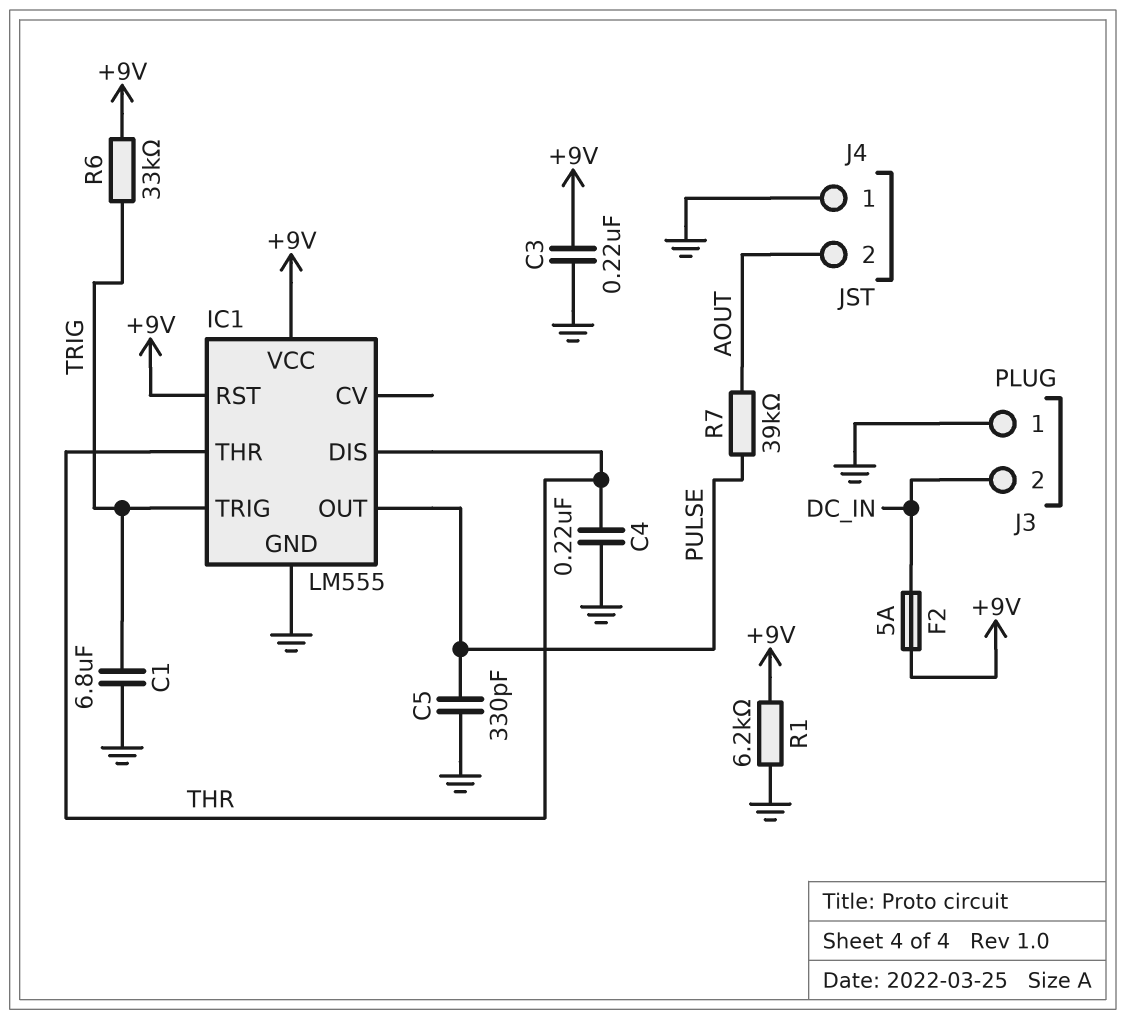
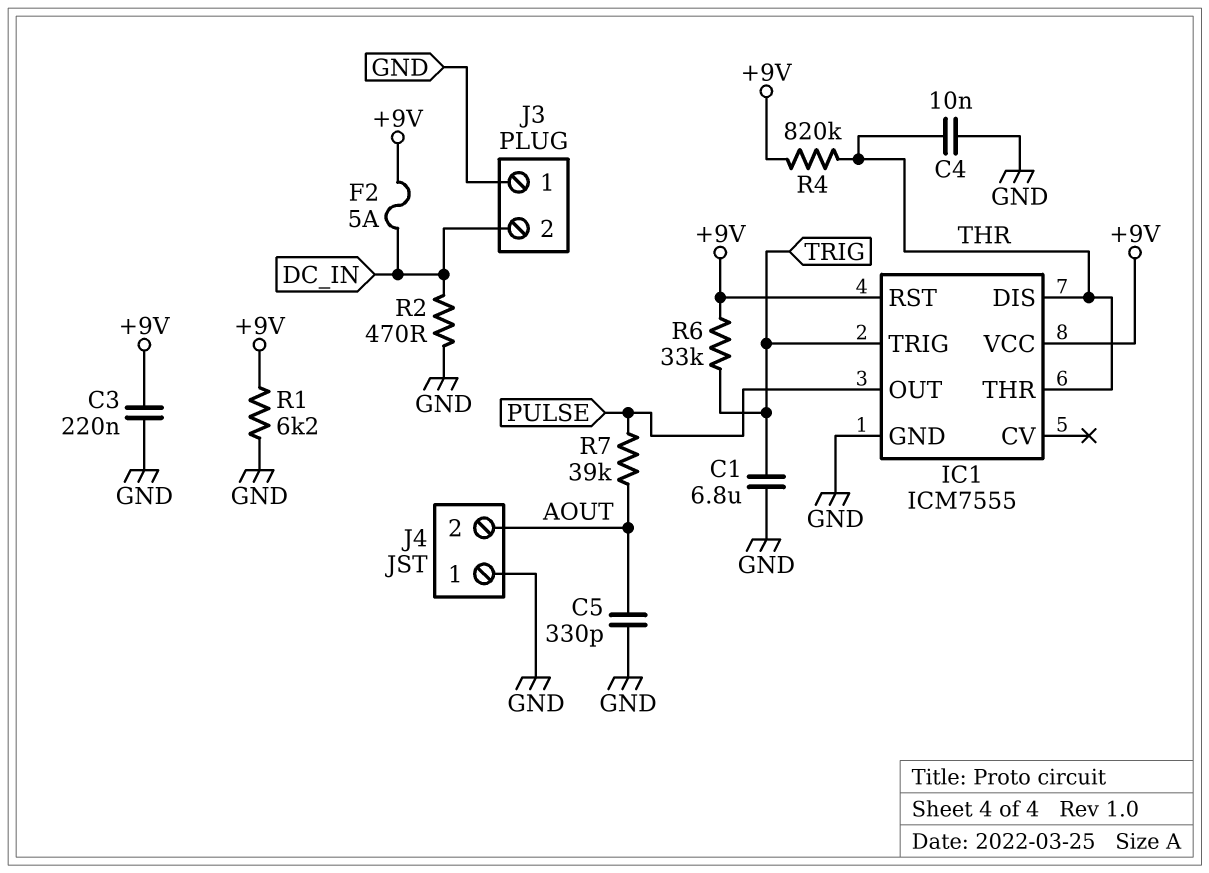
C4: 220nF (GND, THR) -> 10nF (GND, THR)
C5: 330pF (GND, PULSE) -> 330pF (AOUT, GND)
IC1: LM555 -> ICM7555
R2: none -> 470 (DC_IN, GND)
R4: none -> 820k (+9V, THR)

